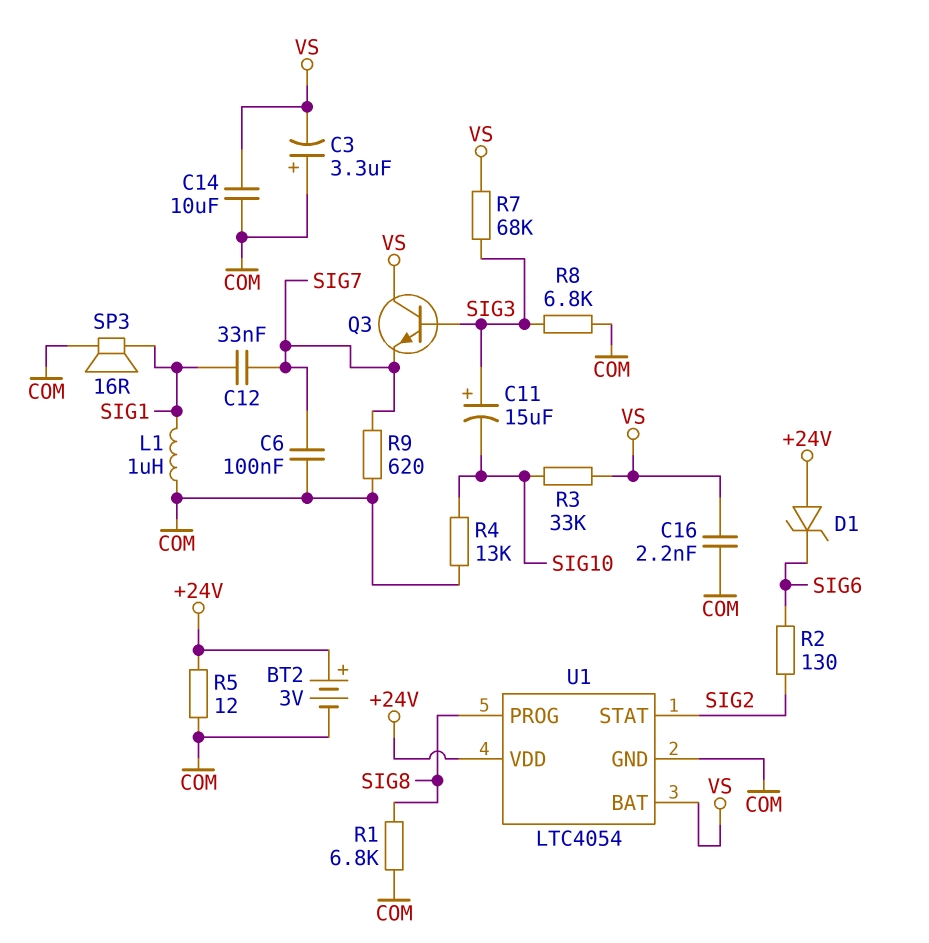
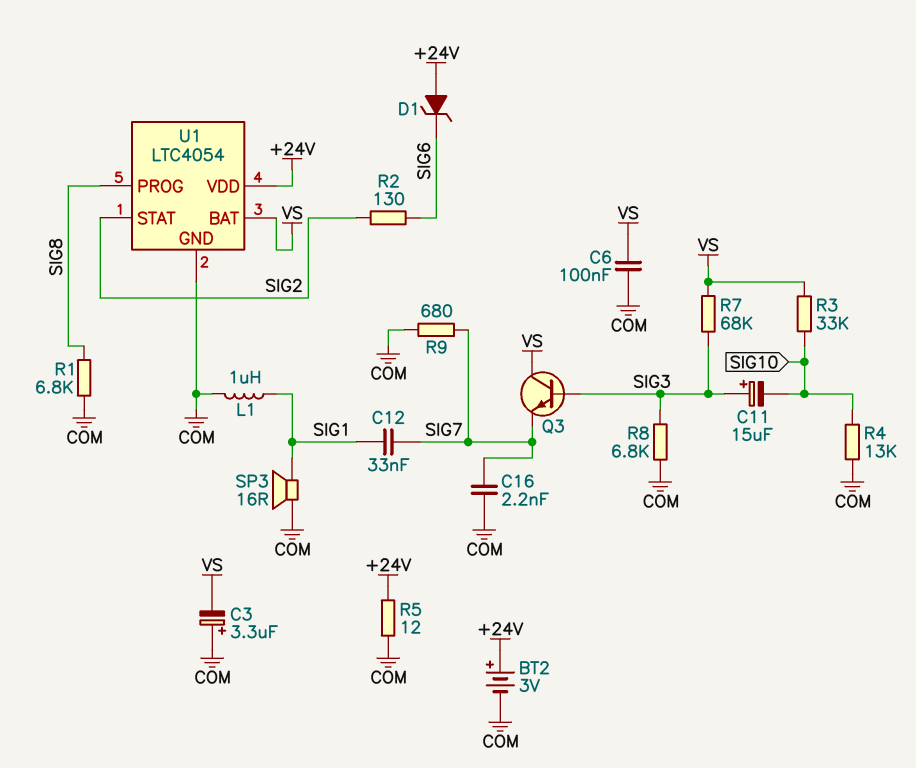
C6: 100nF (COM, SIG7) -> 100nF (COM, VS)
C14: 10uF (COM, VS) -> none
C16: 2.2nF (COM, VS) -> 2.2nF (COM, SIG7)
R9: 620 (COM, SIG7) -> 680 (COM, SIG7)

